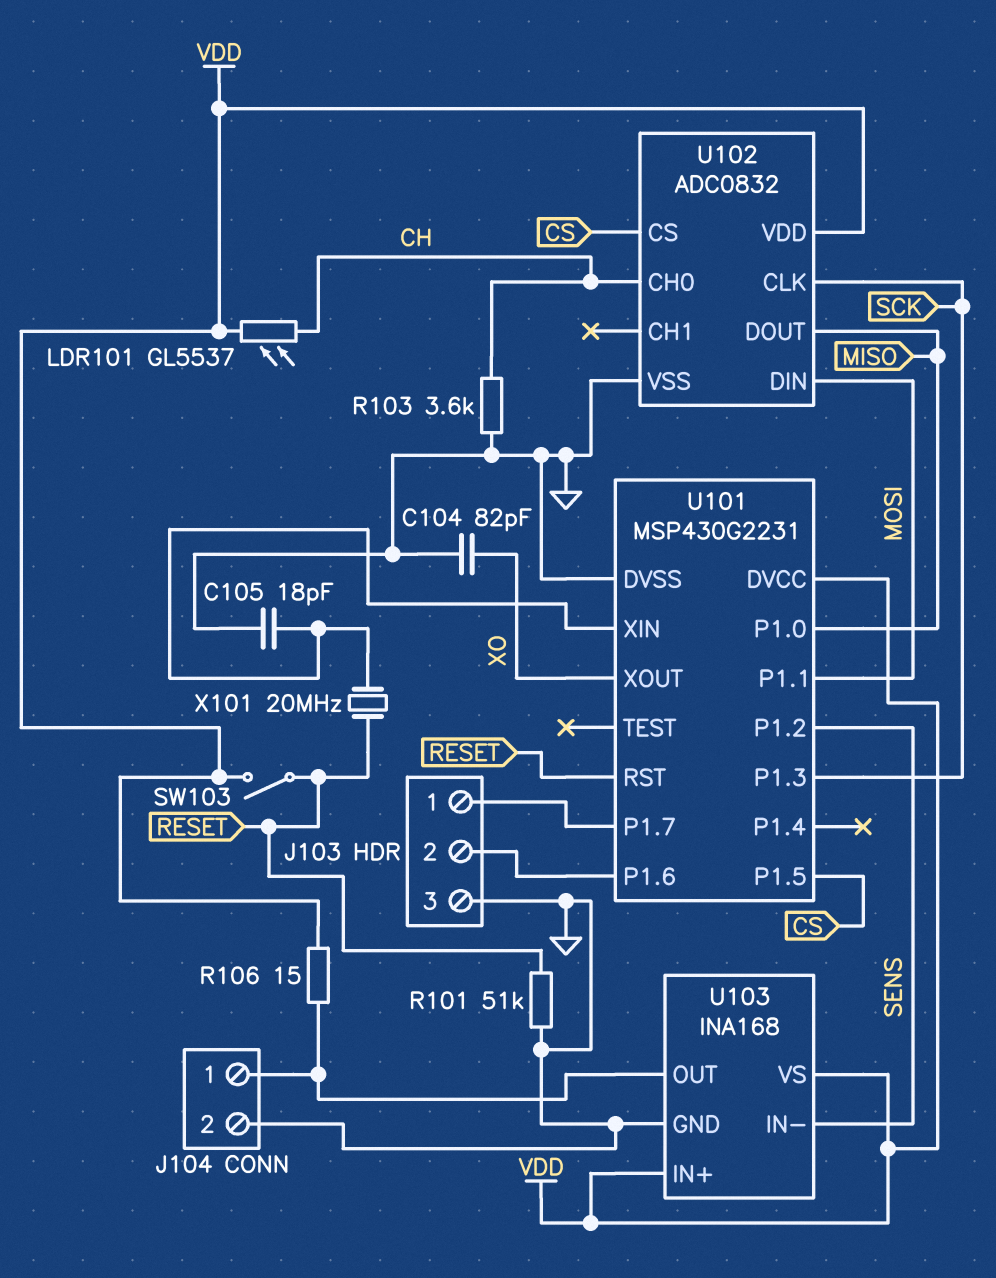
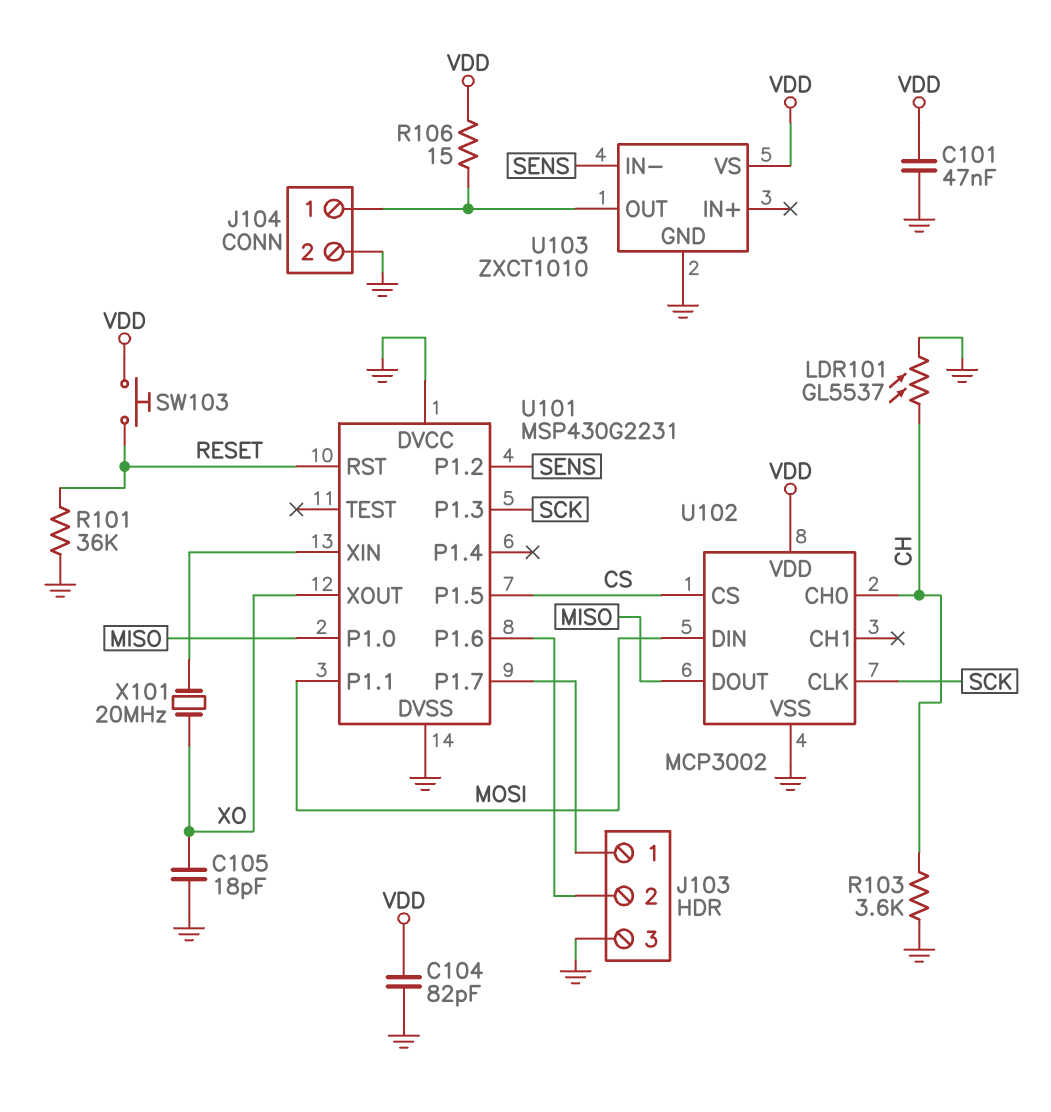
C101: none -> 47nF (GND, VDD)
C104: 82pF (GND, XO) -> 82pF (GND, VDD)
C105: 18pF (GND, U101/XIN) -> 18pF (GND, XO)
LDR101: GL5537 (CH, VDD) -> GL5537 (CH, GND)
R101: 51k (GND, RESET) -> 36k (GND, RESET)
SW103: switch (RESET, VDD) -> button (RESET, VDD)
U101 pin DVCC: VDD -> GND
U102: ADC0832 -> MCP3002
U103: INA168 -> ZXCT1010
U103 pin IN+: VDD -> none
X101: 20MHz (RESET, U101/XIN) -> 20MHz (U101/XIN, XO)

